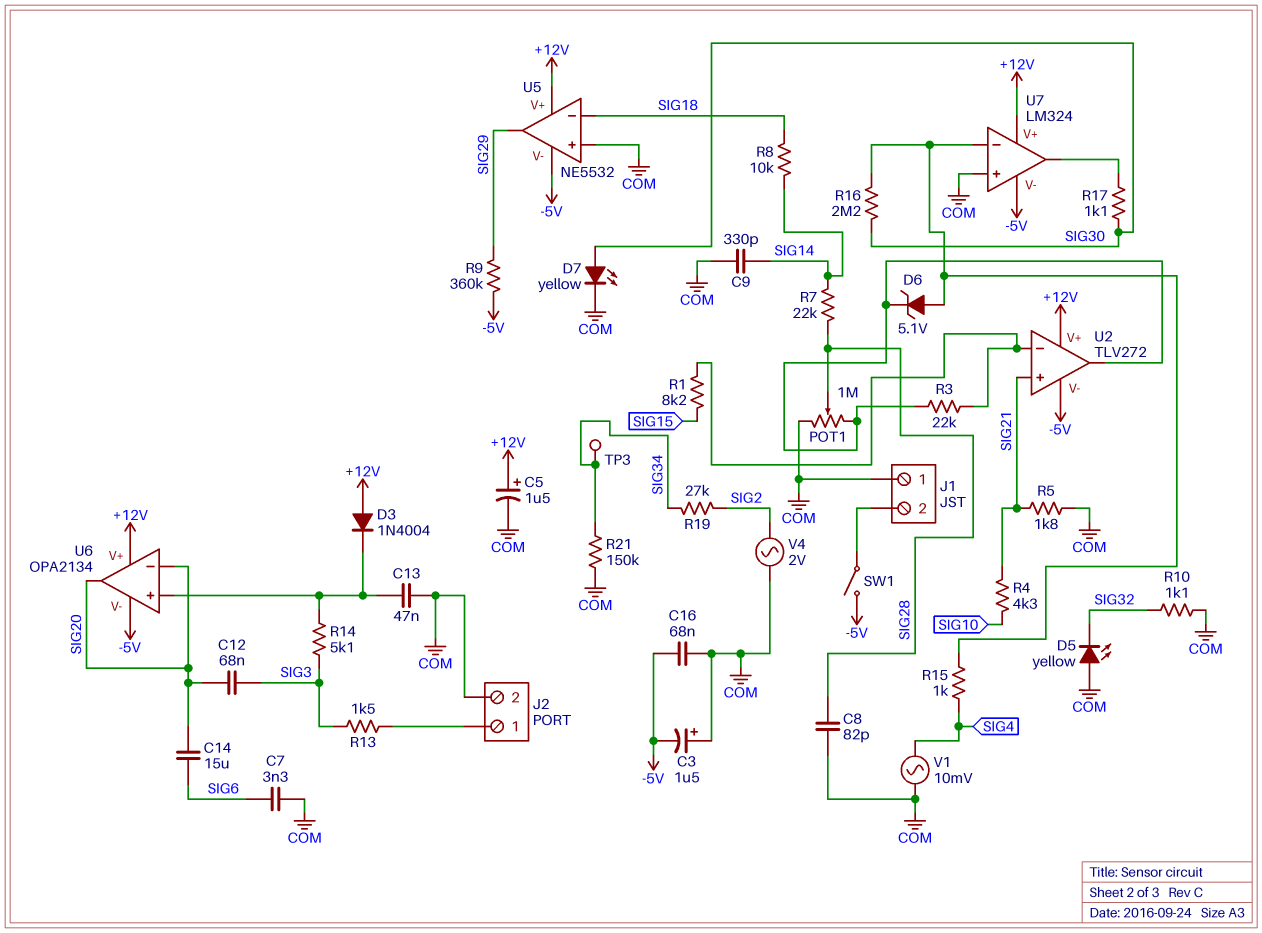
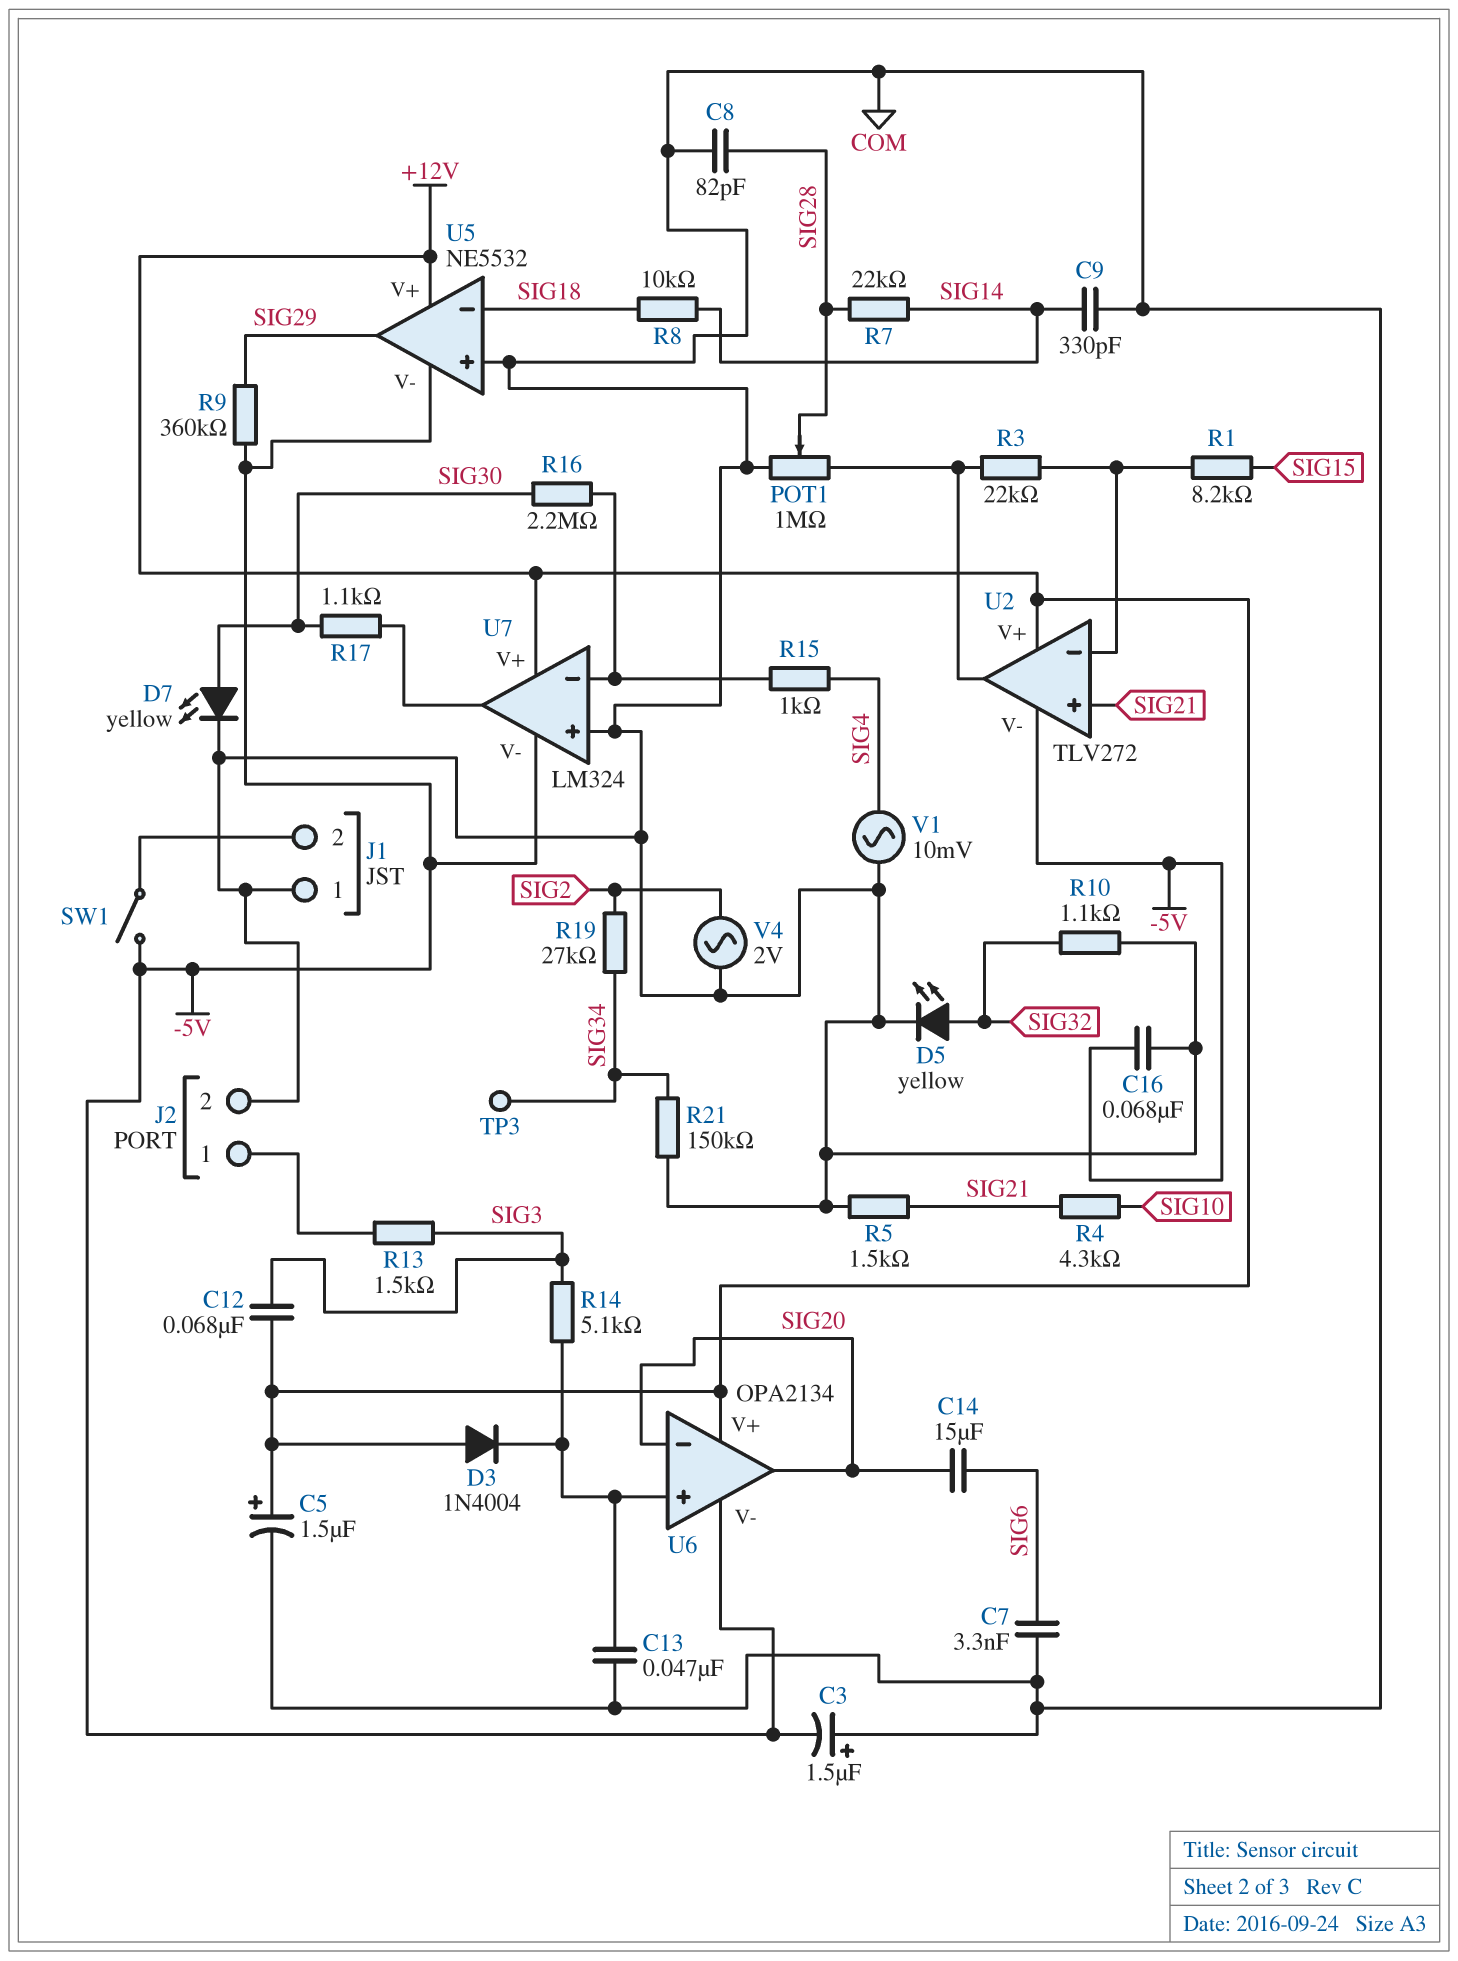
C12: 68nF (SIG3, SIG20) -> 68nF (+12V, SIG3)
D5: LED yellow (A COM, K SIG32) -> LED yellow (A SIG32, K COM)
D6: zener 5.1V (A U7/in-, K U2/out) -> none
R5: 1.8k (COM, SIG21) -> 1.5k (COM, SIG21)

